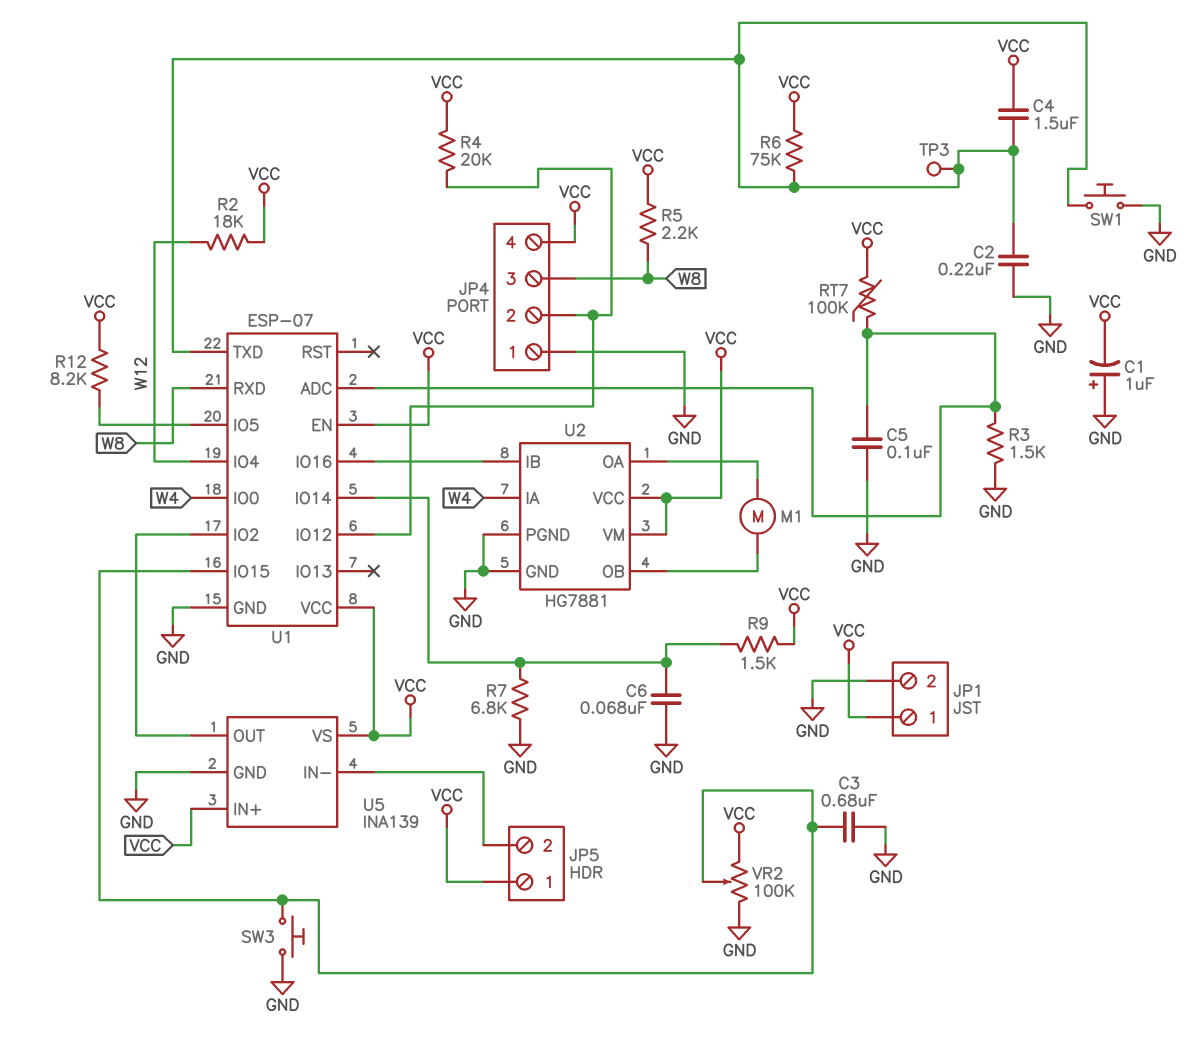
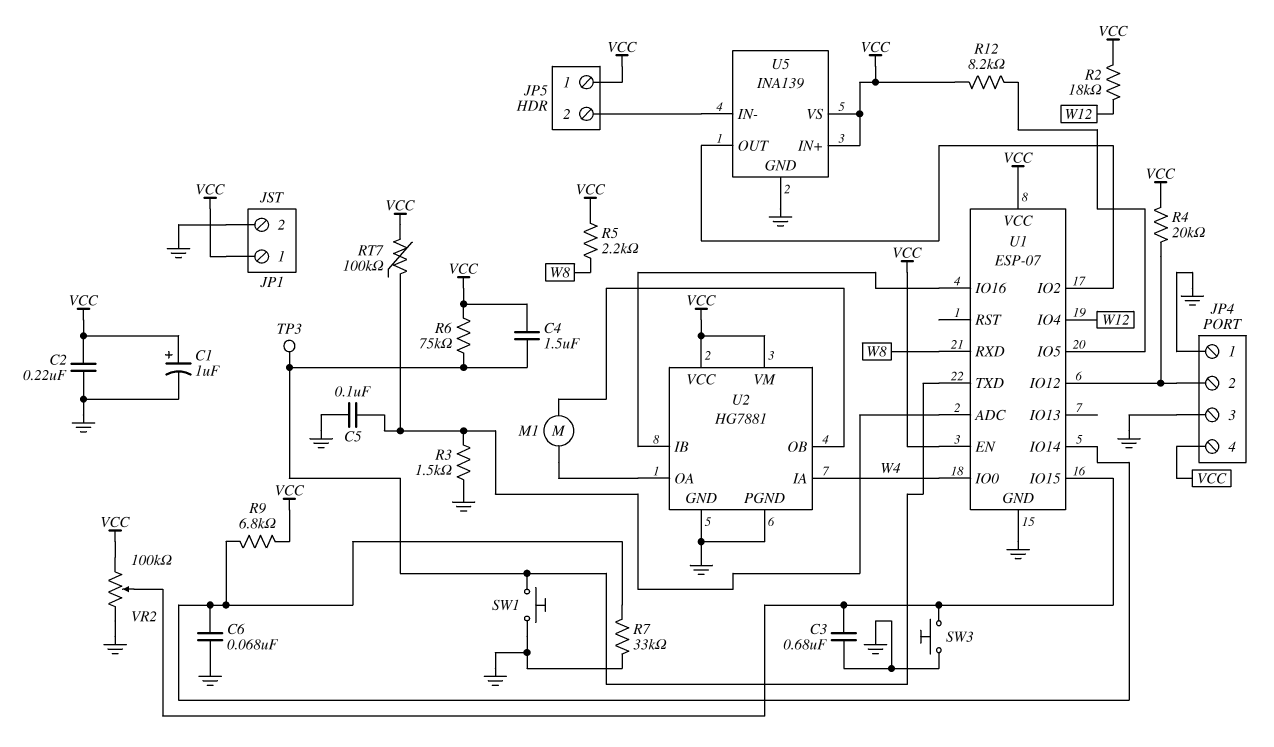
C1: 1uF (plus GND, minus VCC) -> 1uF (plus VCC, minus GND)
C2: 220nF (GND, U1/TXD) -> 220nF (GND, VCC)
JP4 pin 3: W8 -> GND
R7: 6.8k (GND, U1/IO14) -> 33k (GND, U1/IO14)
R9: 1.5k (U1/IO14, VCC) -> 6.8k (U1/IO14, VCC)

